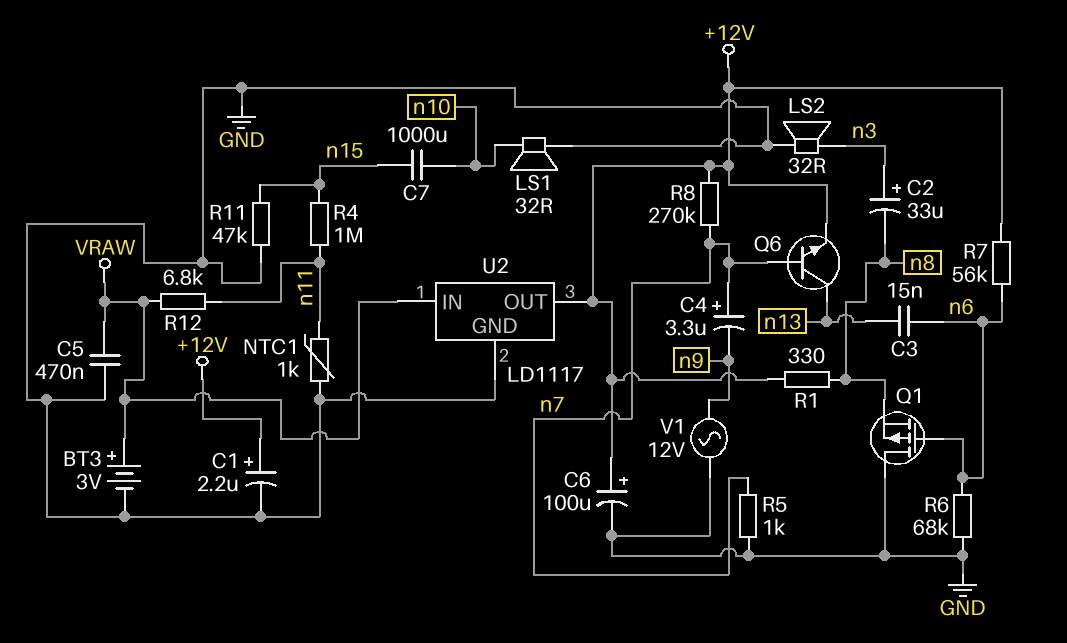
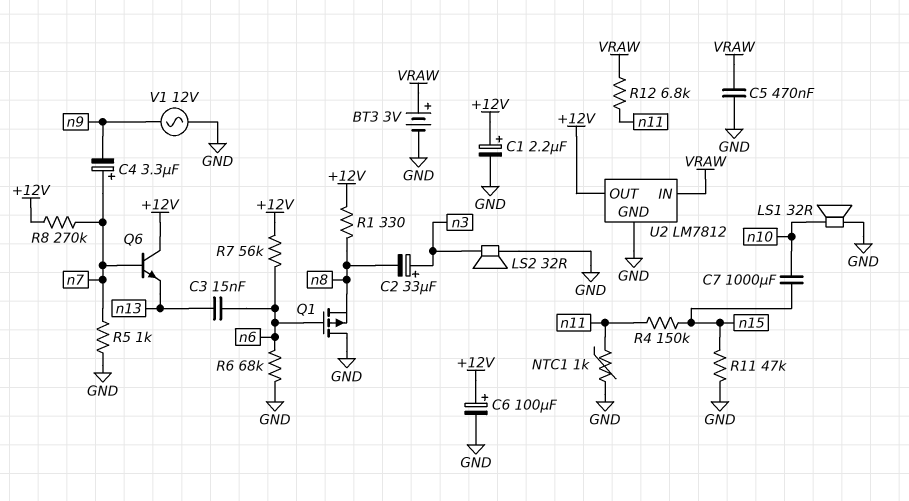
Q6: NPN (B n7, C n13, E +12V) -> NPN (B n7, C +12V, E n13)
R4: 1M (n11, n15) -> 150k (n11, n15)
U2: LD1117 -> LM7812

